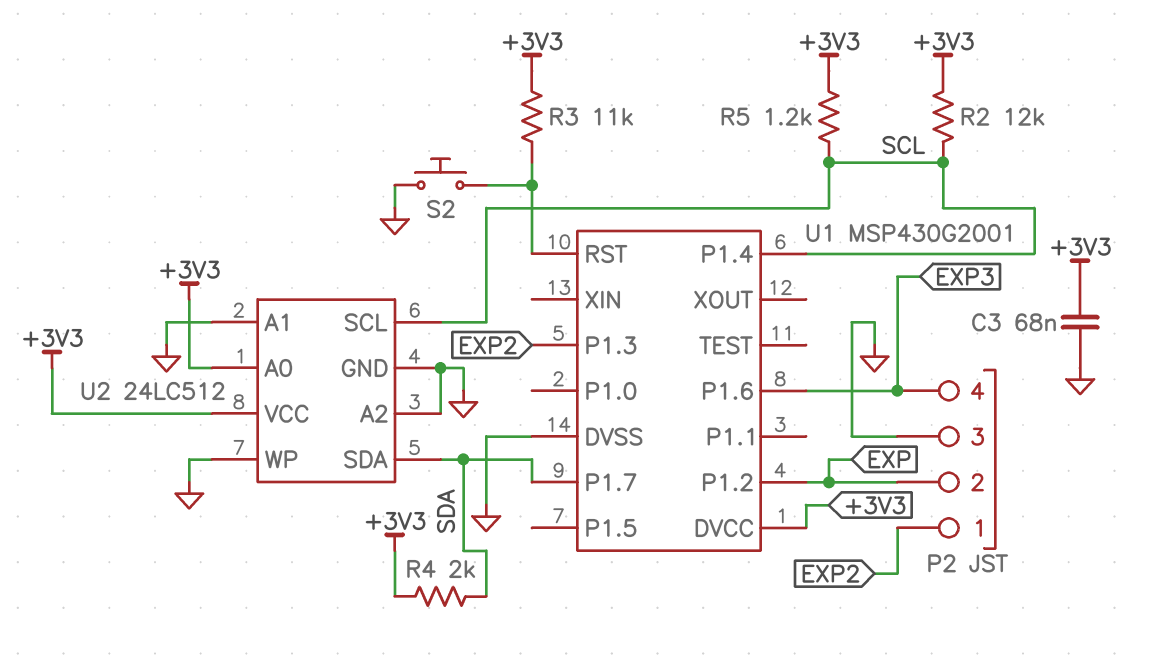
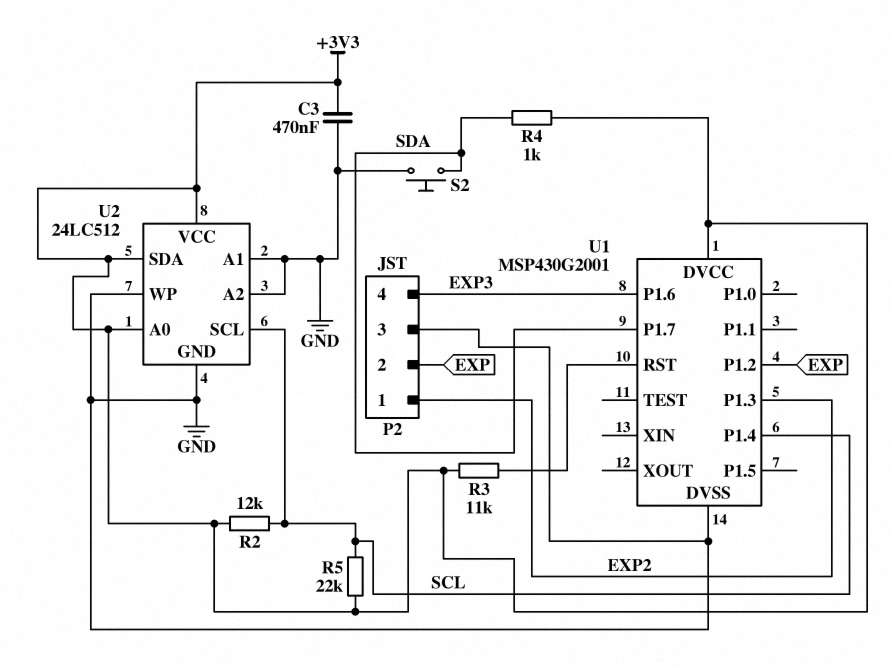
C3: 68nF (+3V3, GND) -> 470nF (+3V3, GND)
R4: 2k (+3V3, SDA) -> 1k (+3V3, SDA)
R5: 1.2k (+3V3, SCL) -> 22k (+3V3, SCL)
S2: button (GND, U1/RST) -> button (GND, SDA)
U2 pin SDA: SDA -> +3V3

